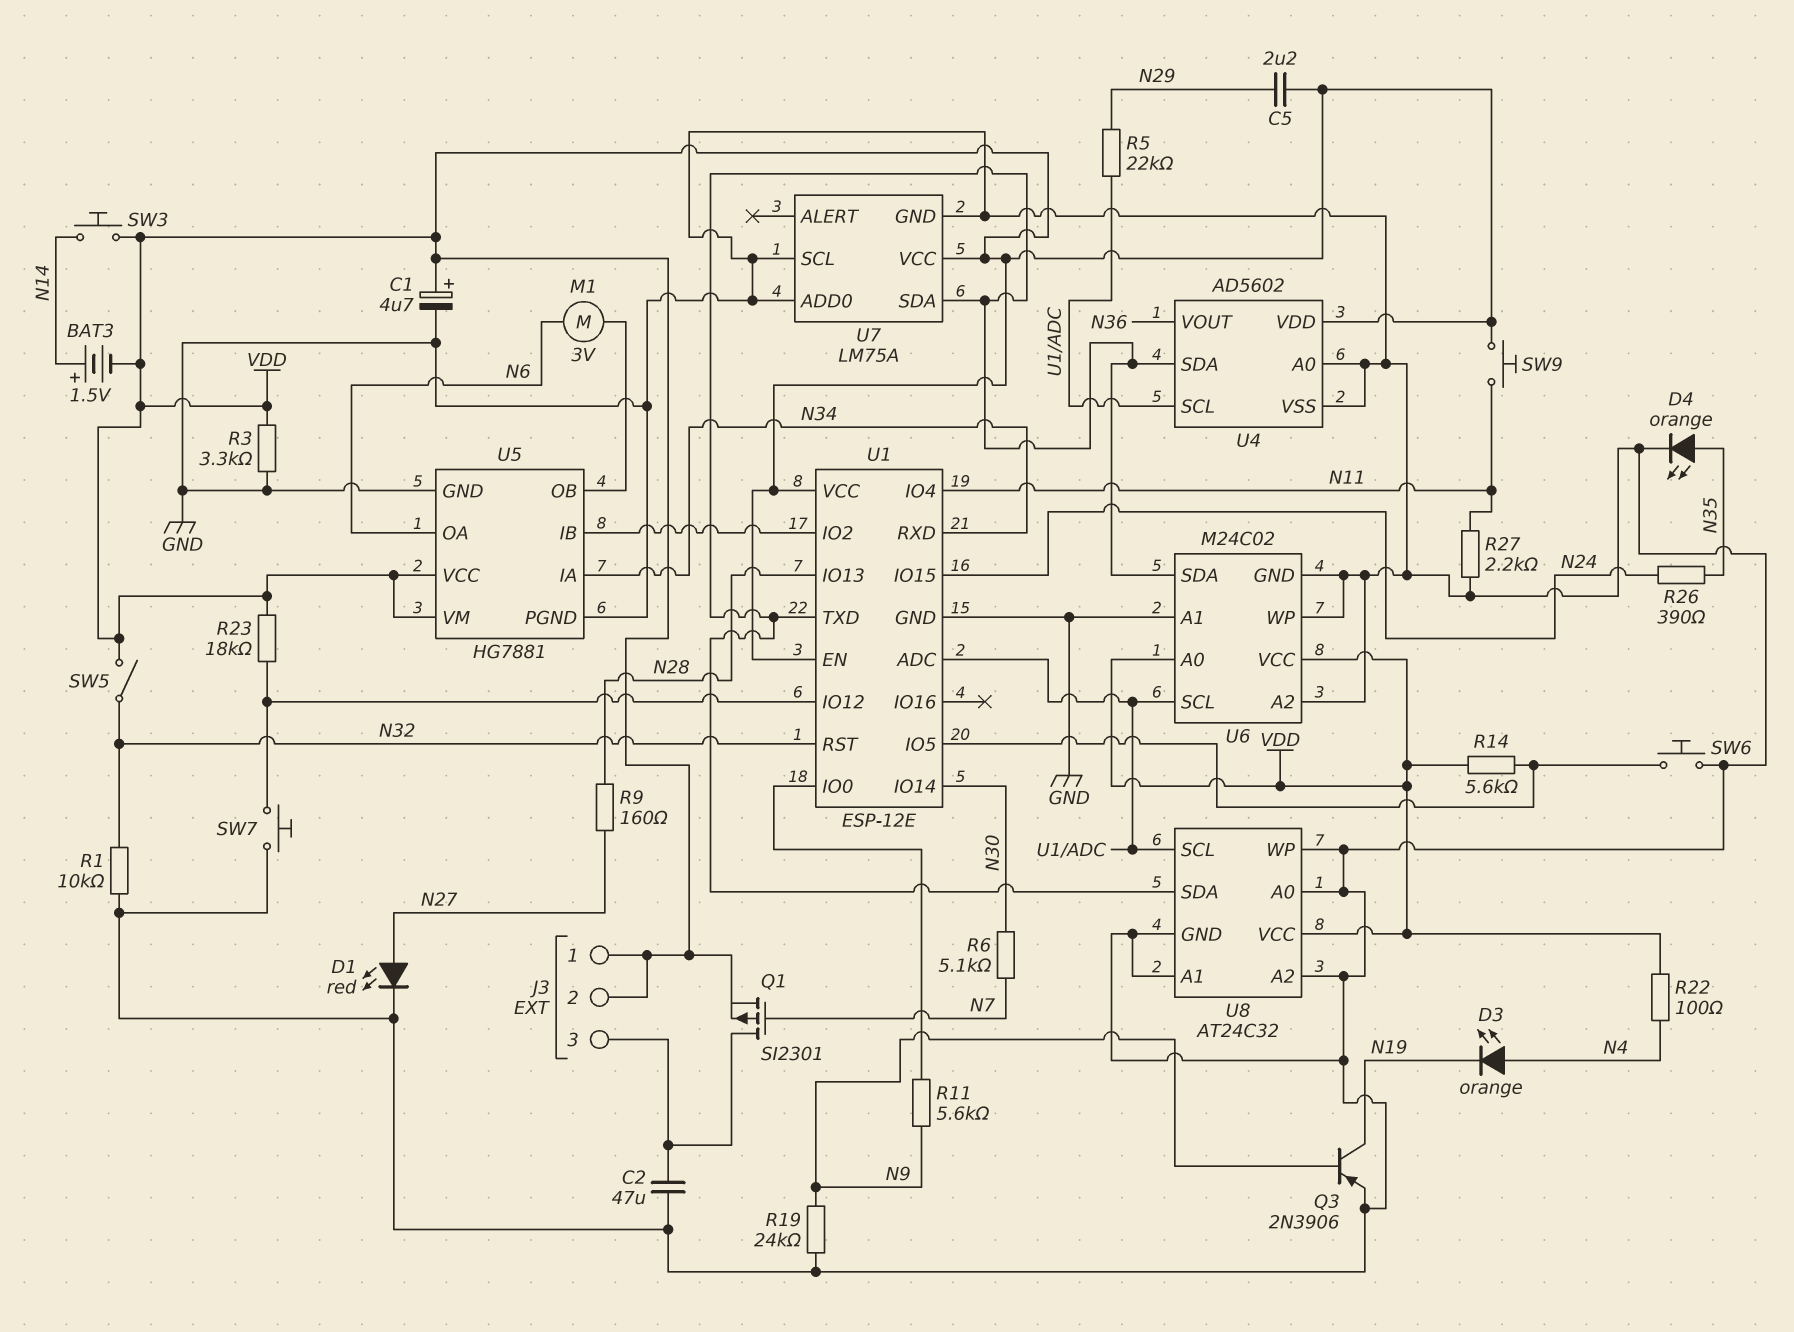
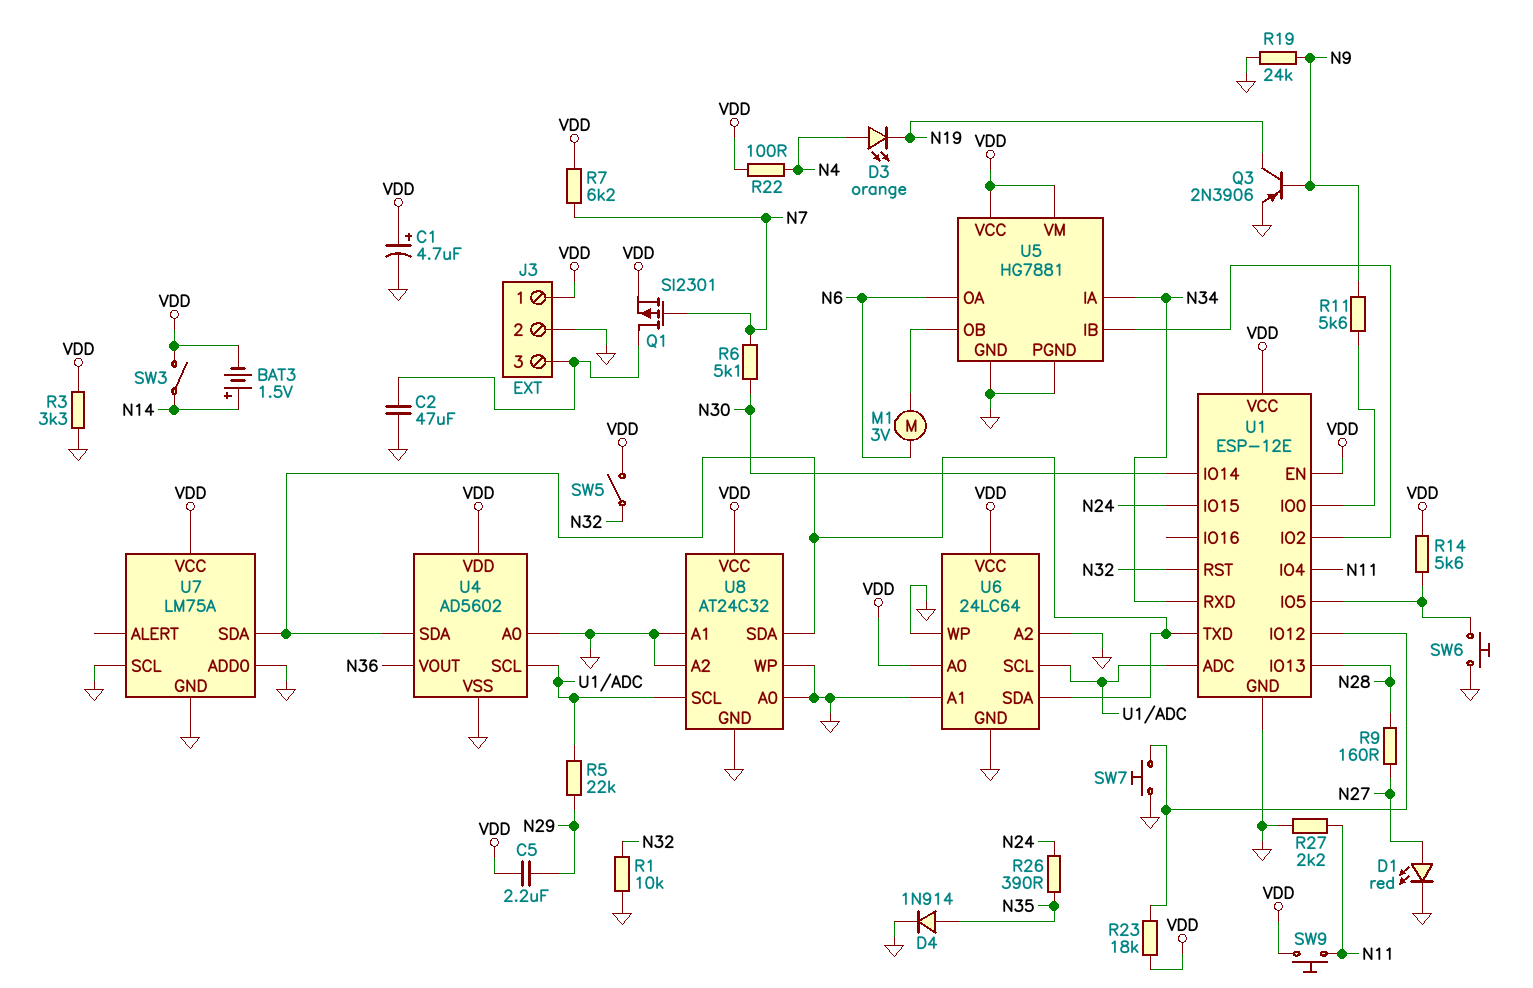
D4: LED orange (A N35, K GND) -> diode 1N914 (A N35, K GND)
J3 pin 2: VDD -> GND
R7: none -> 6.2k (N7, VDD)
SW3: button (N14, VDD) -> switch (N14, VDD)
U6: M24C02 -> 24LC64

